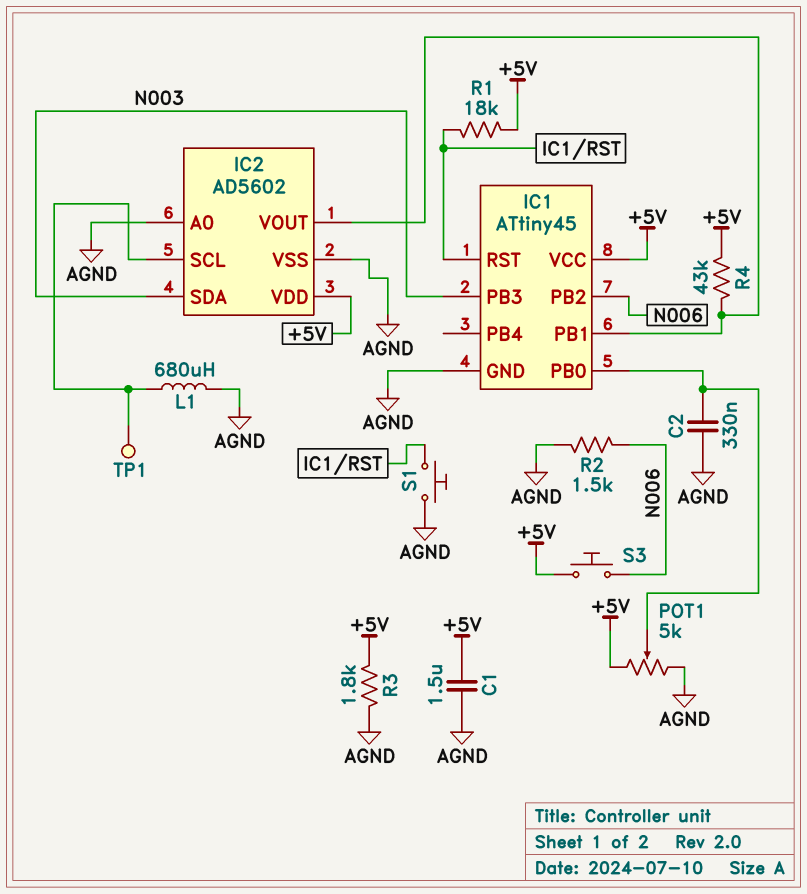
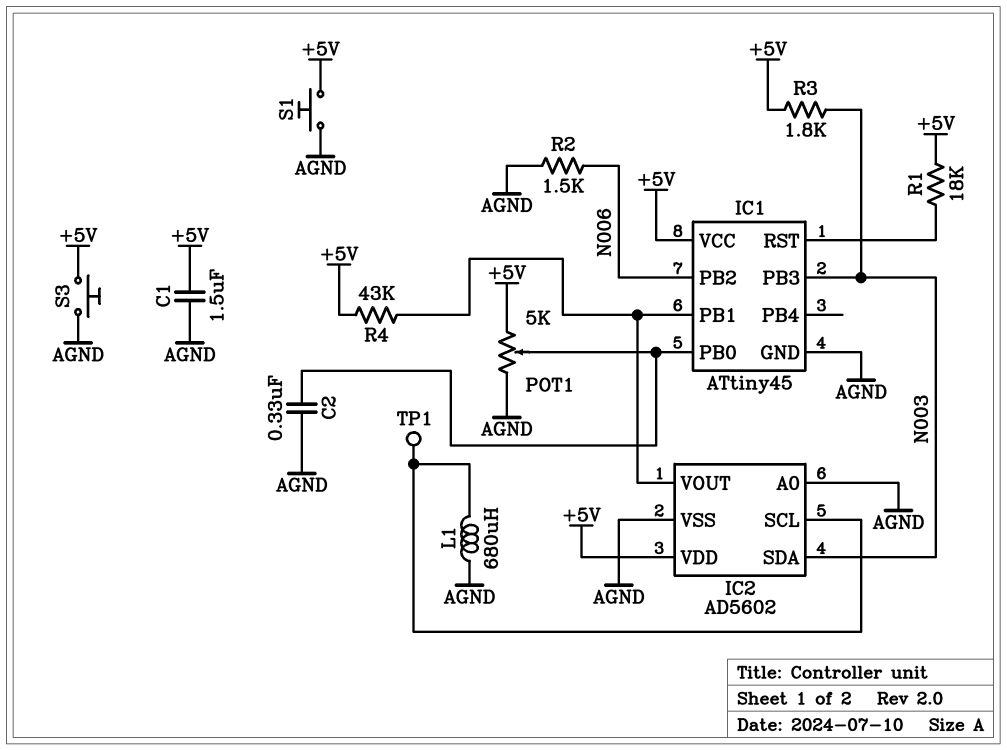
R3: 1.8k (+5V, AGND) -> 1.8k (+5V, N003)
S1: button (AGND, IC1/RST) -> button (+5V, AGND)
S3: button (+5V, N006) -> button (+5V, AGND)

